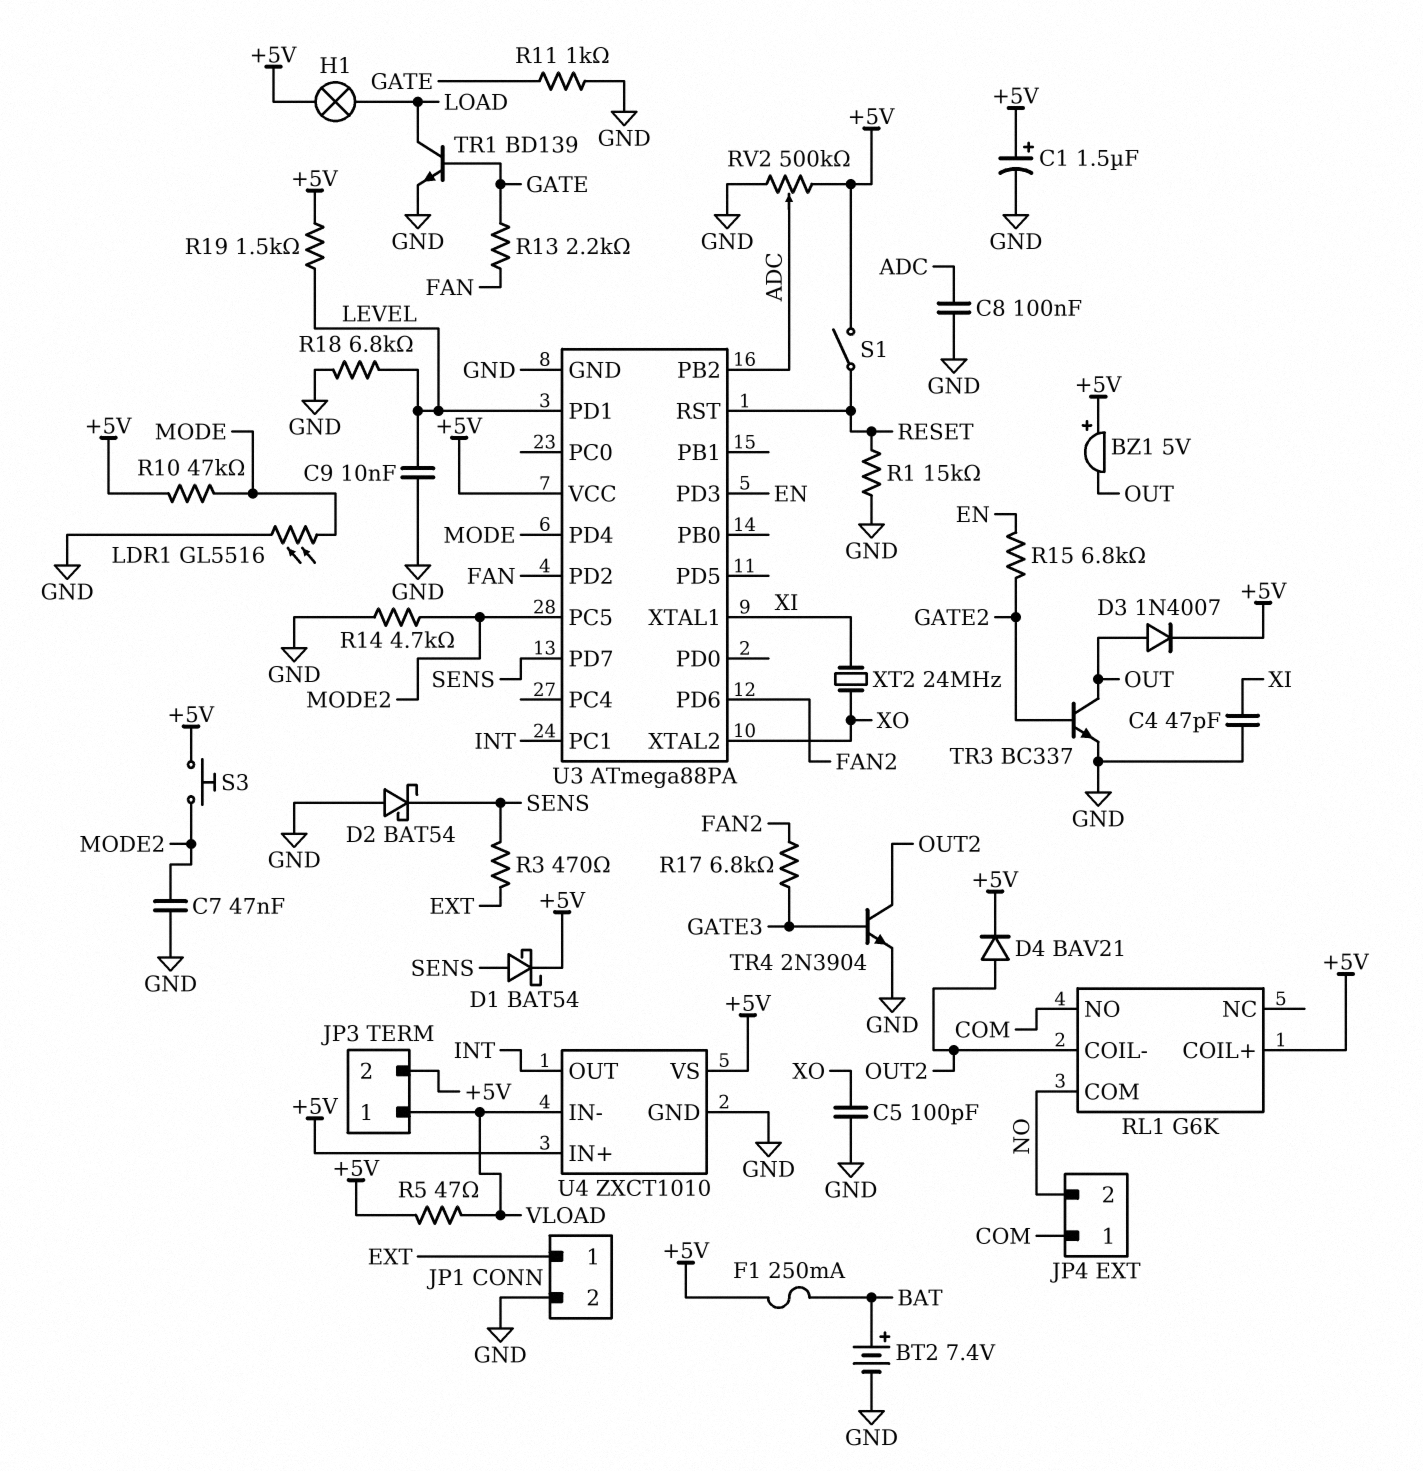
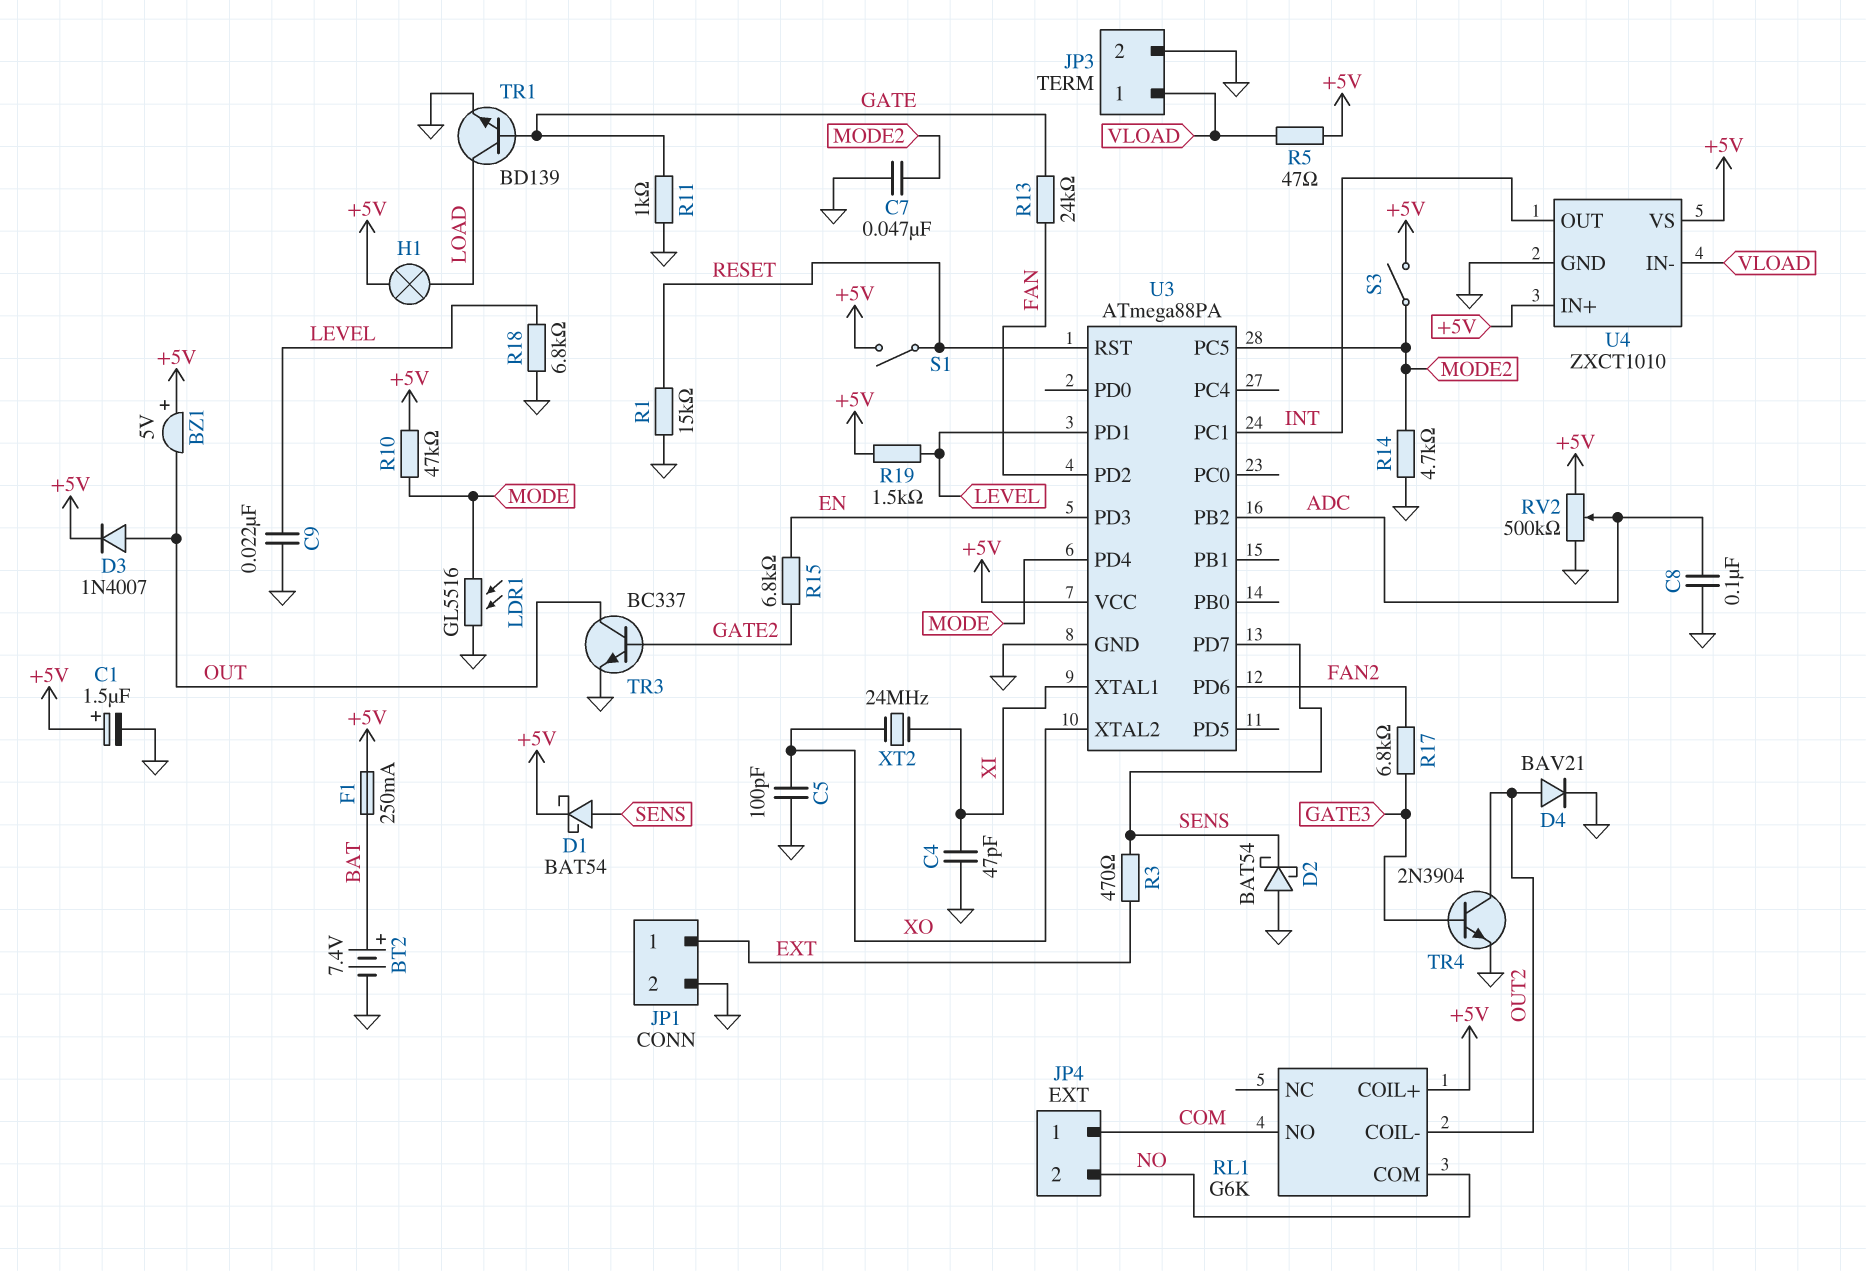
C9: 10nF (GND, LEVEL) -> 22nF (GND, LEVEL)
D4: diode BAV21 (A OUT2, K +5V) -> diode BAV21 (A OUT2, K GND)
JP3 pin 2: +5V -> GND
R13: 2.2k (FAN, GATE) -> 24k (FAN, GATE)
S3: button (+5V, MODE2) -> switch (+5V, MODE2)

